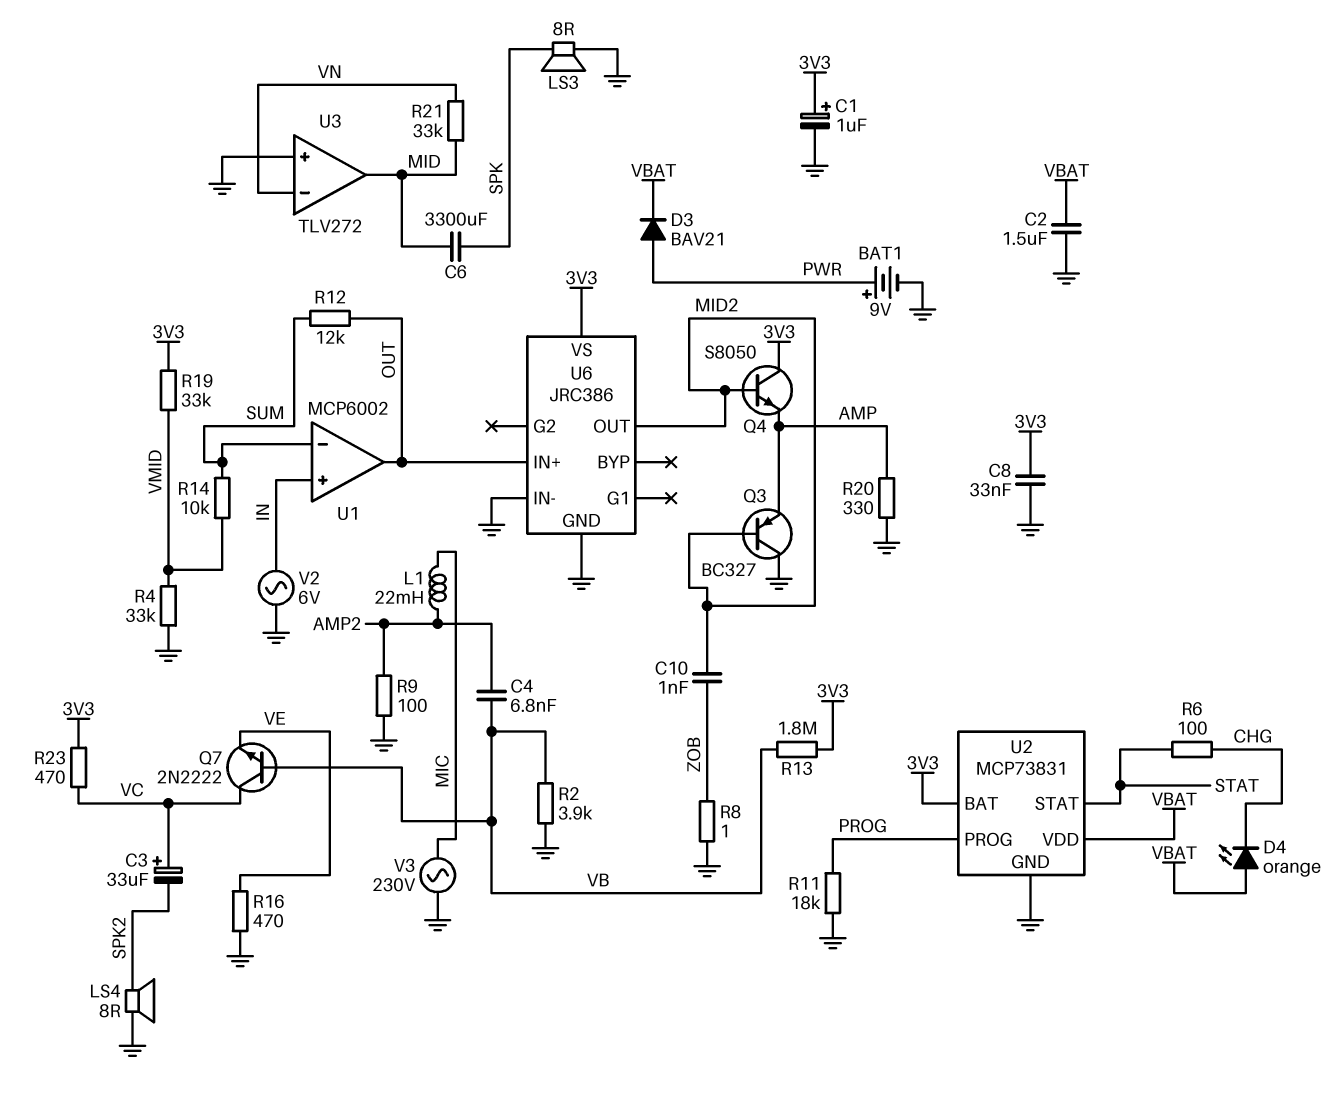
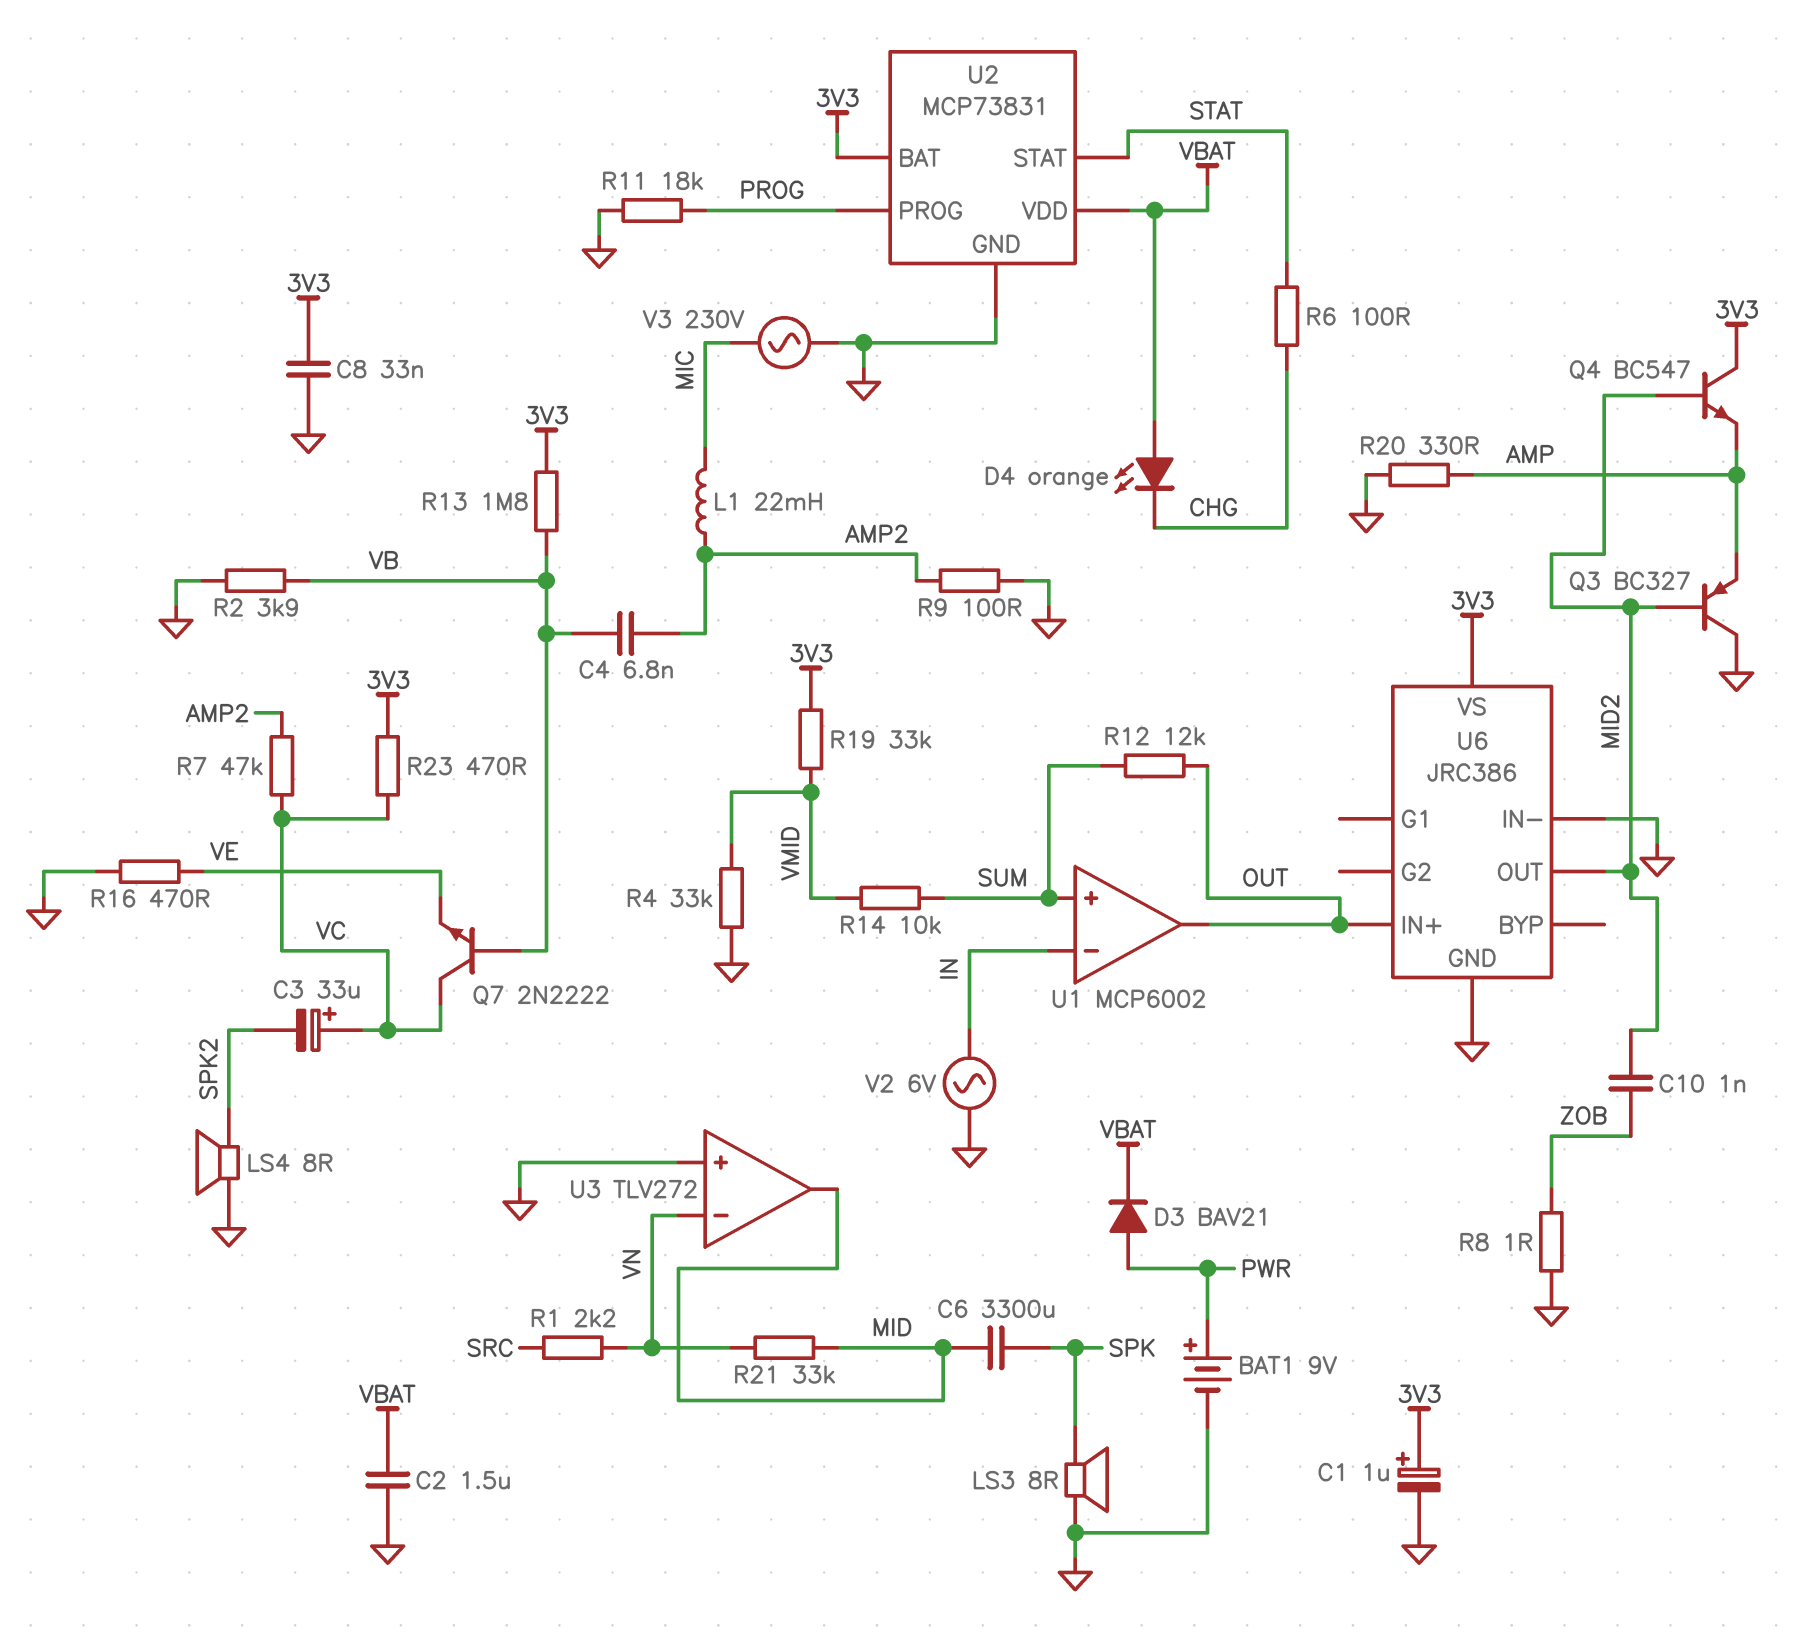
Q4: NPN S8050 (B MID2, C 3V3, E AMP) -> NPN BC547 (B MID2, C 3V3, E AMP)
R1: none -> 2.2k (SRC, VN)
R7: none -> 47k (AMP2, VC)
U1 pin in+: IN -> SUM
U1 pin in-: SUM -> IN

